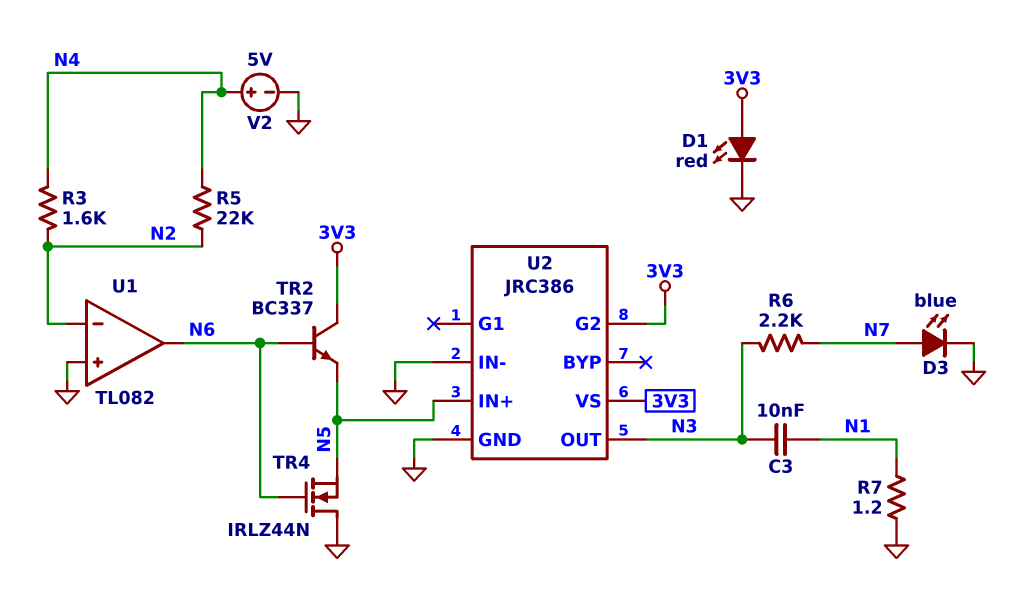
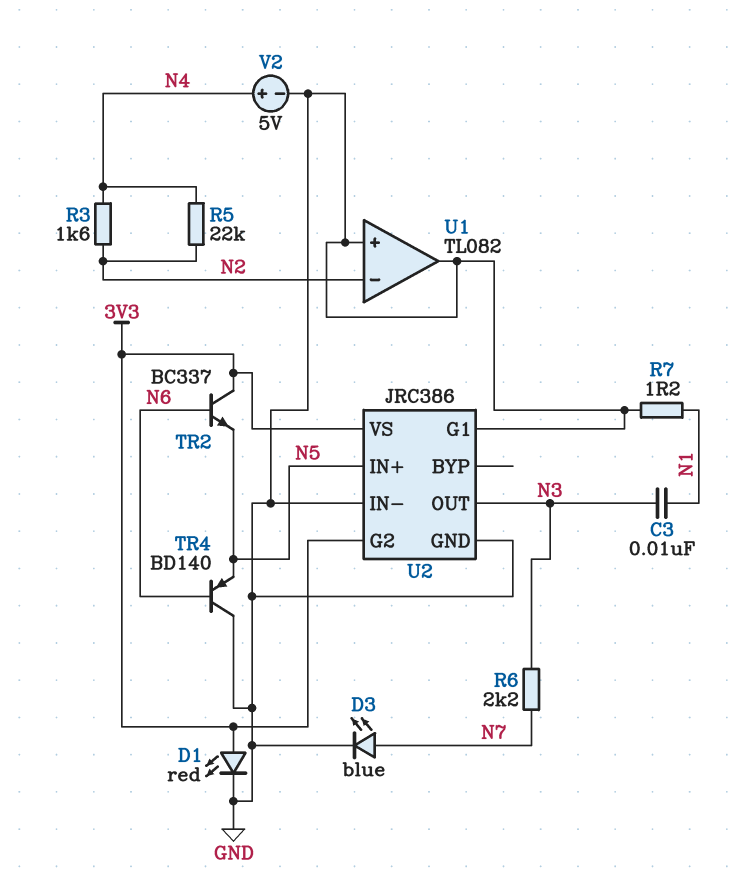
TR4: NMOS IRLZ44N (G N6, D GND, S N5) -> PNP BD140 (B N6, C GND, E N5)
U1 pin out: N6 -> GND
U2 pin G1: none -> GND

